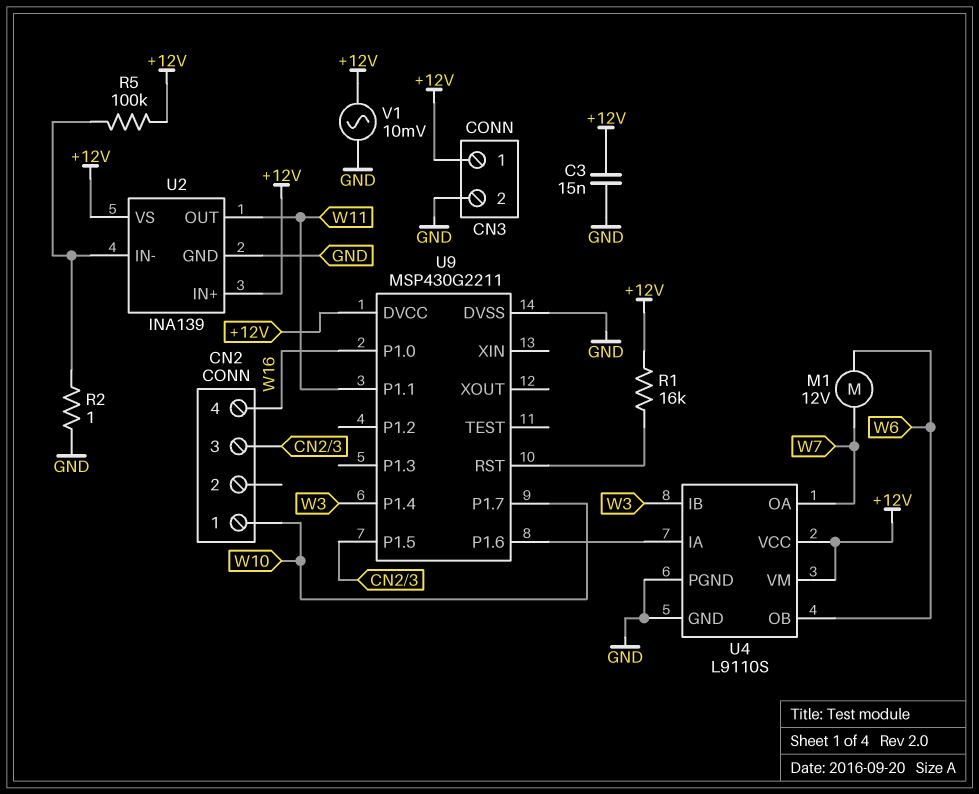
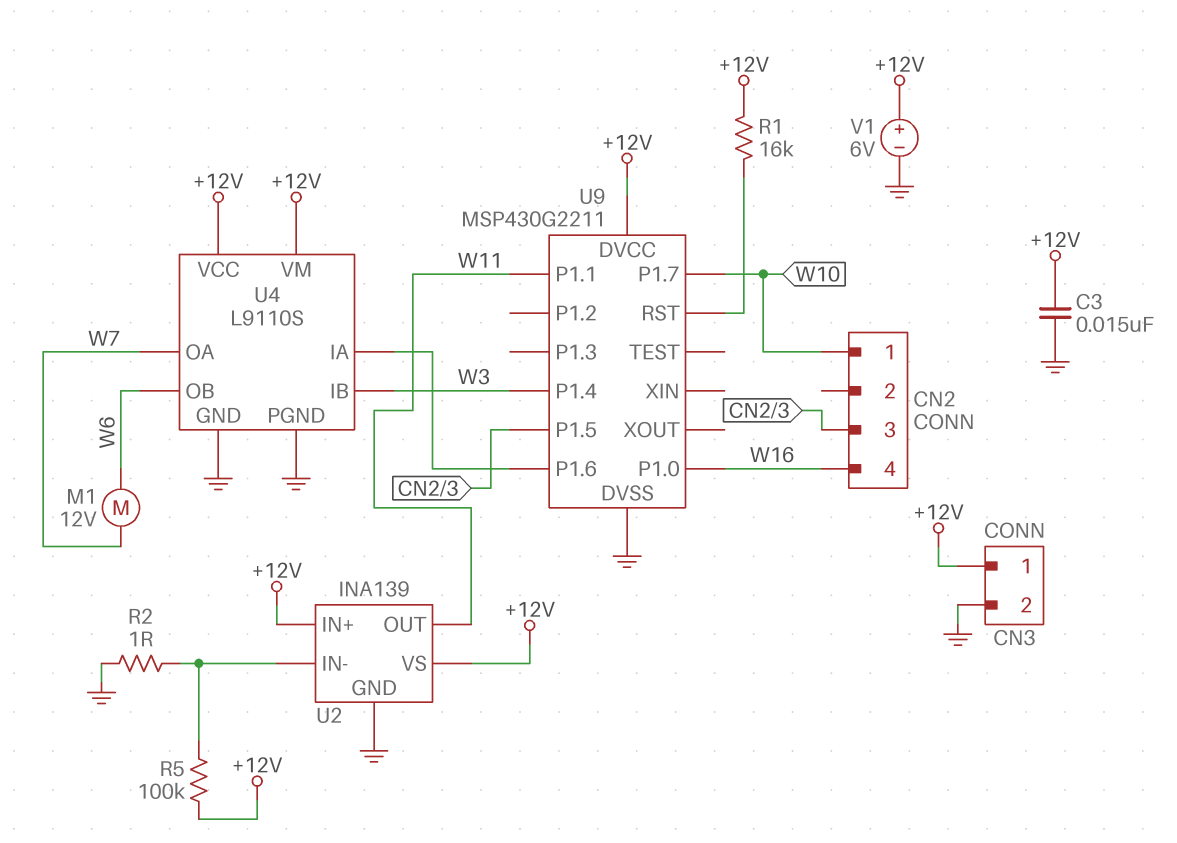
V1: AC 10mV (+12V, GND) -> 6V (plus +12V, minus GND)

